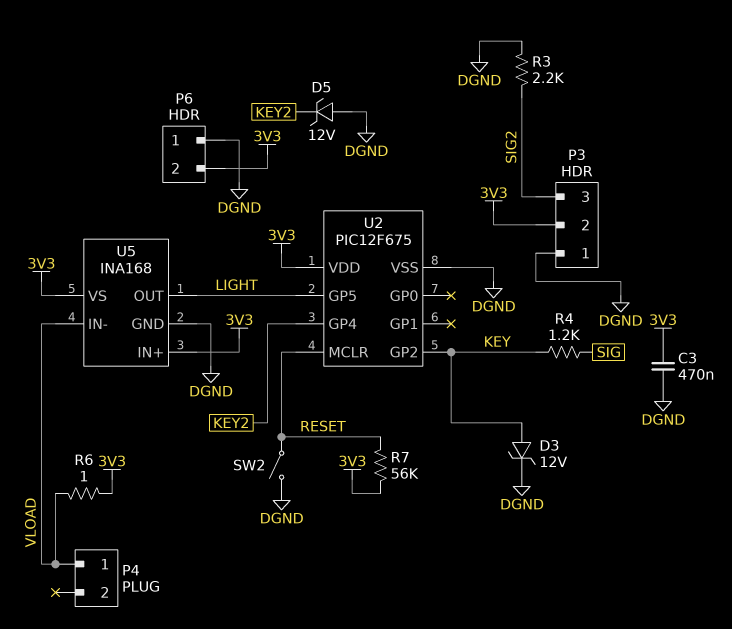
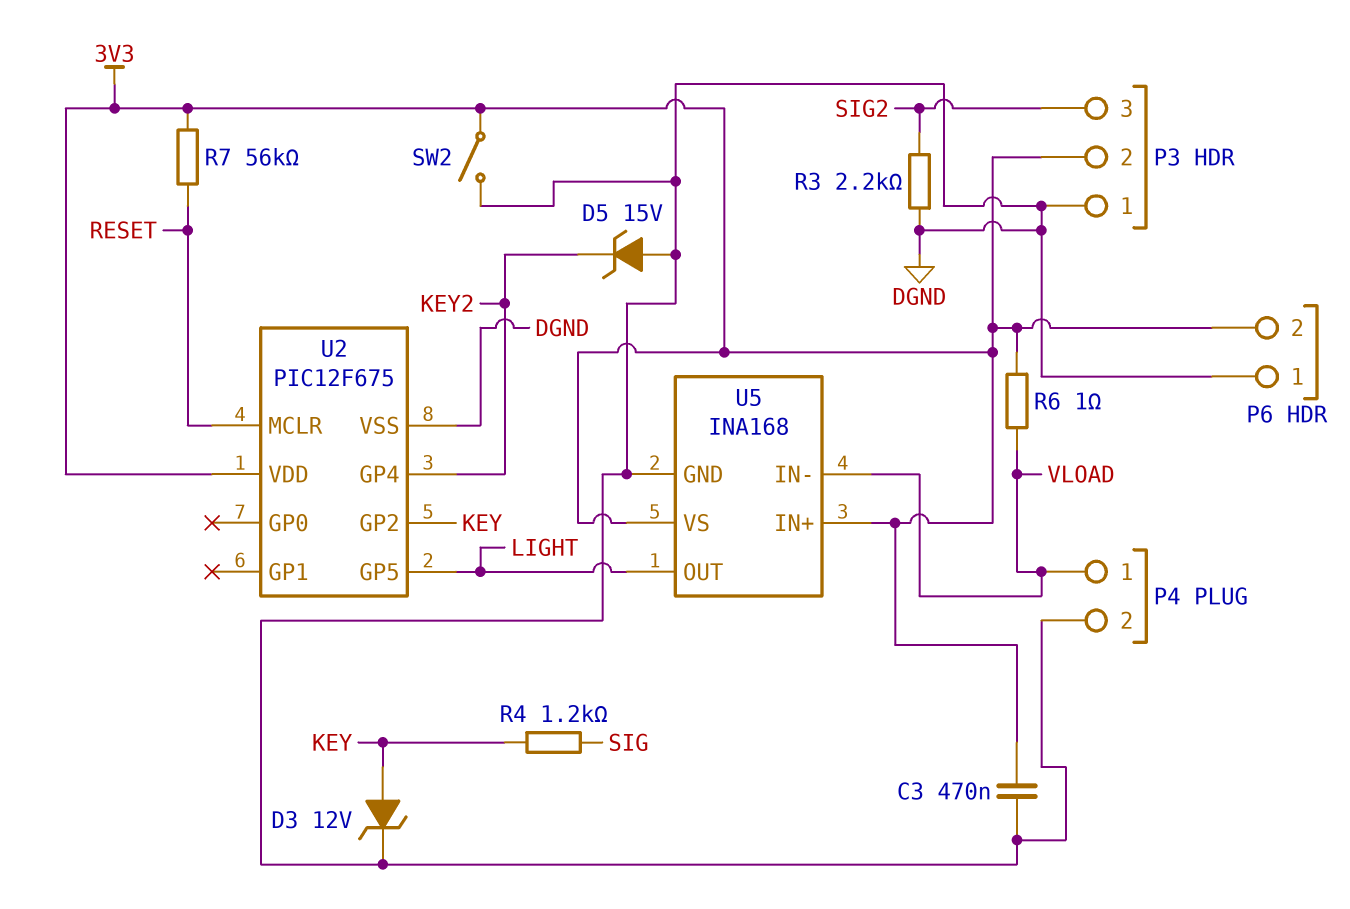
D5: zener 12V (A DGND, K KEY2) -> zener 15V (A DGND, K KEY2)
P4 pin 2: none -> DGND
SW2: switch (DGND, RESET) -> switch (3V3, DGND)

